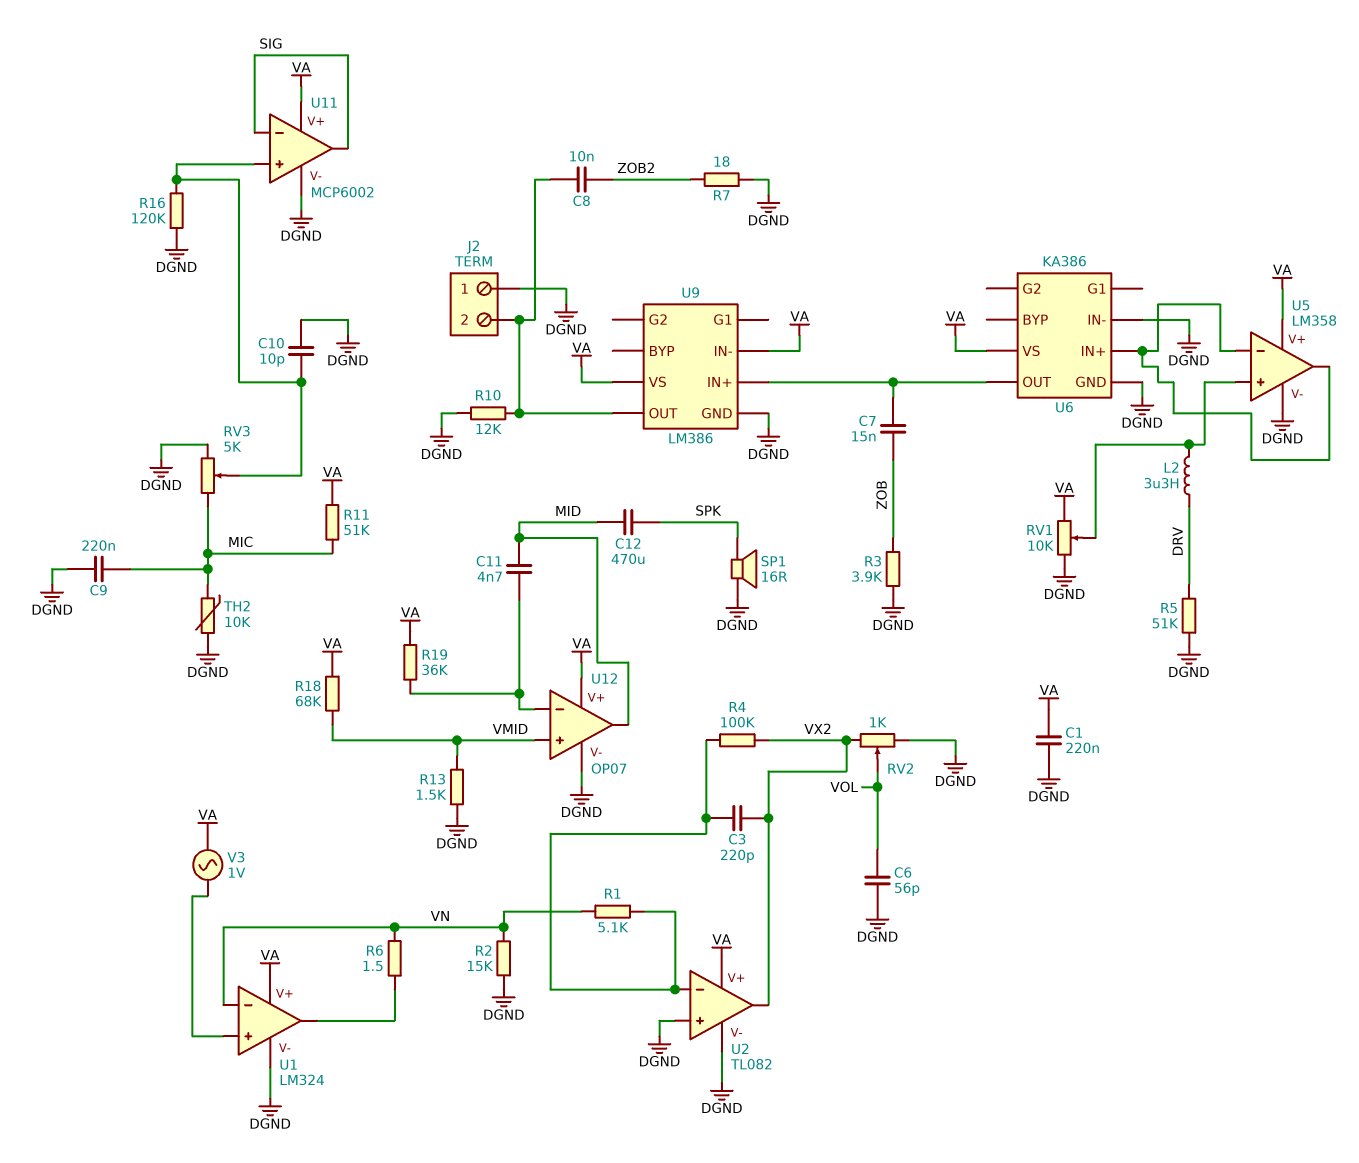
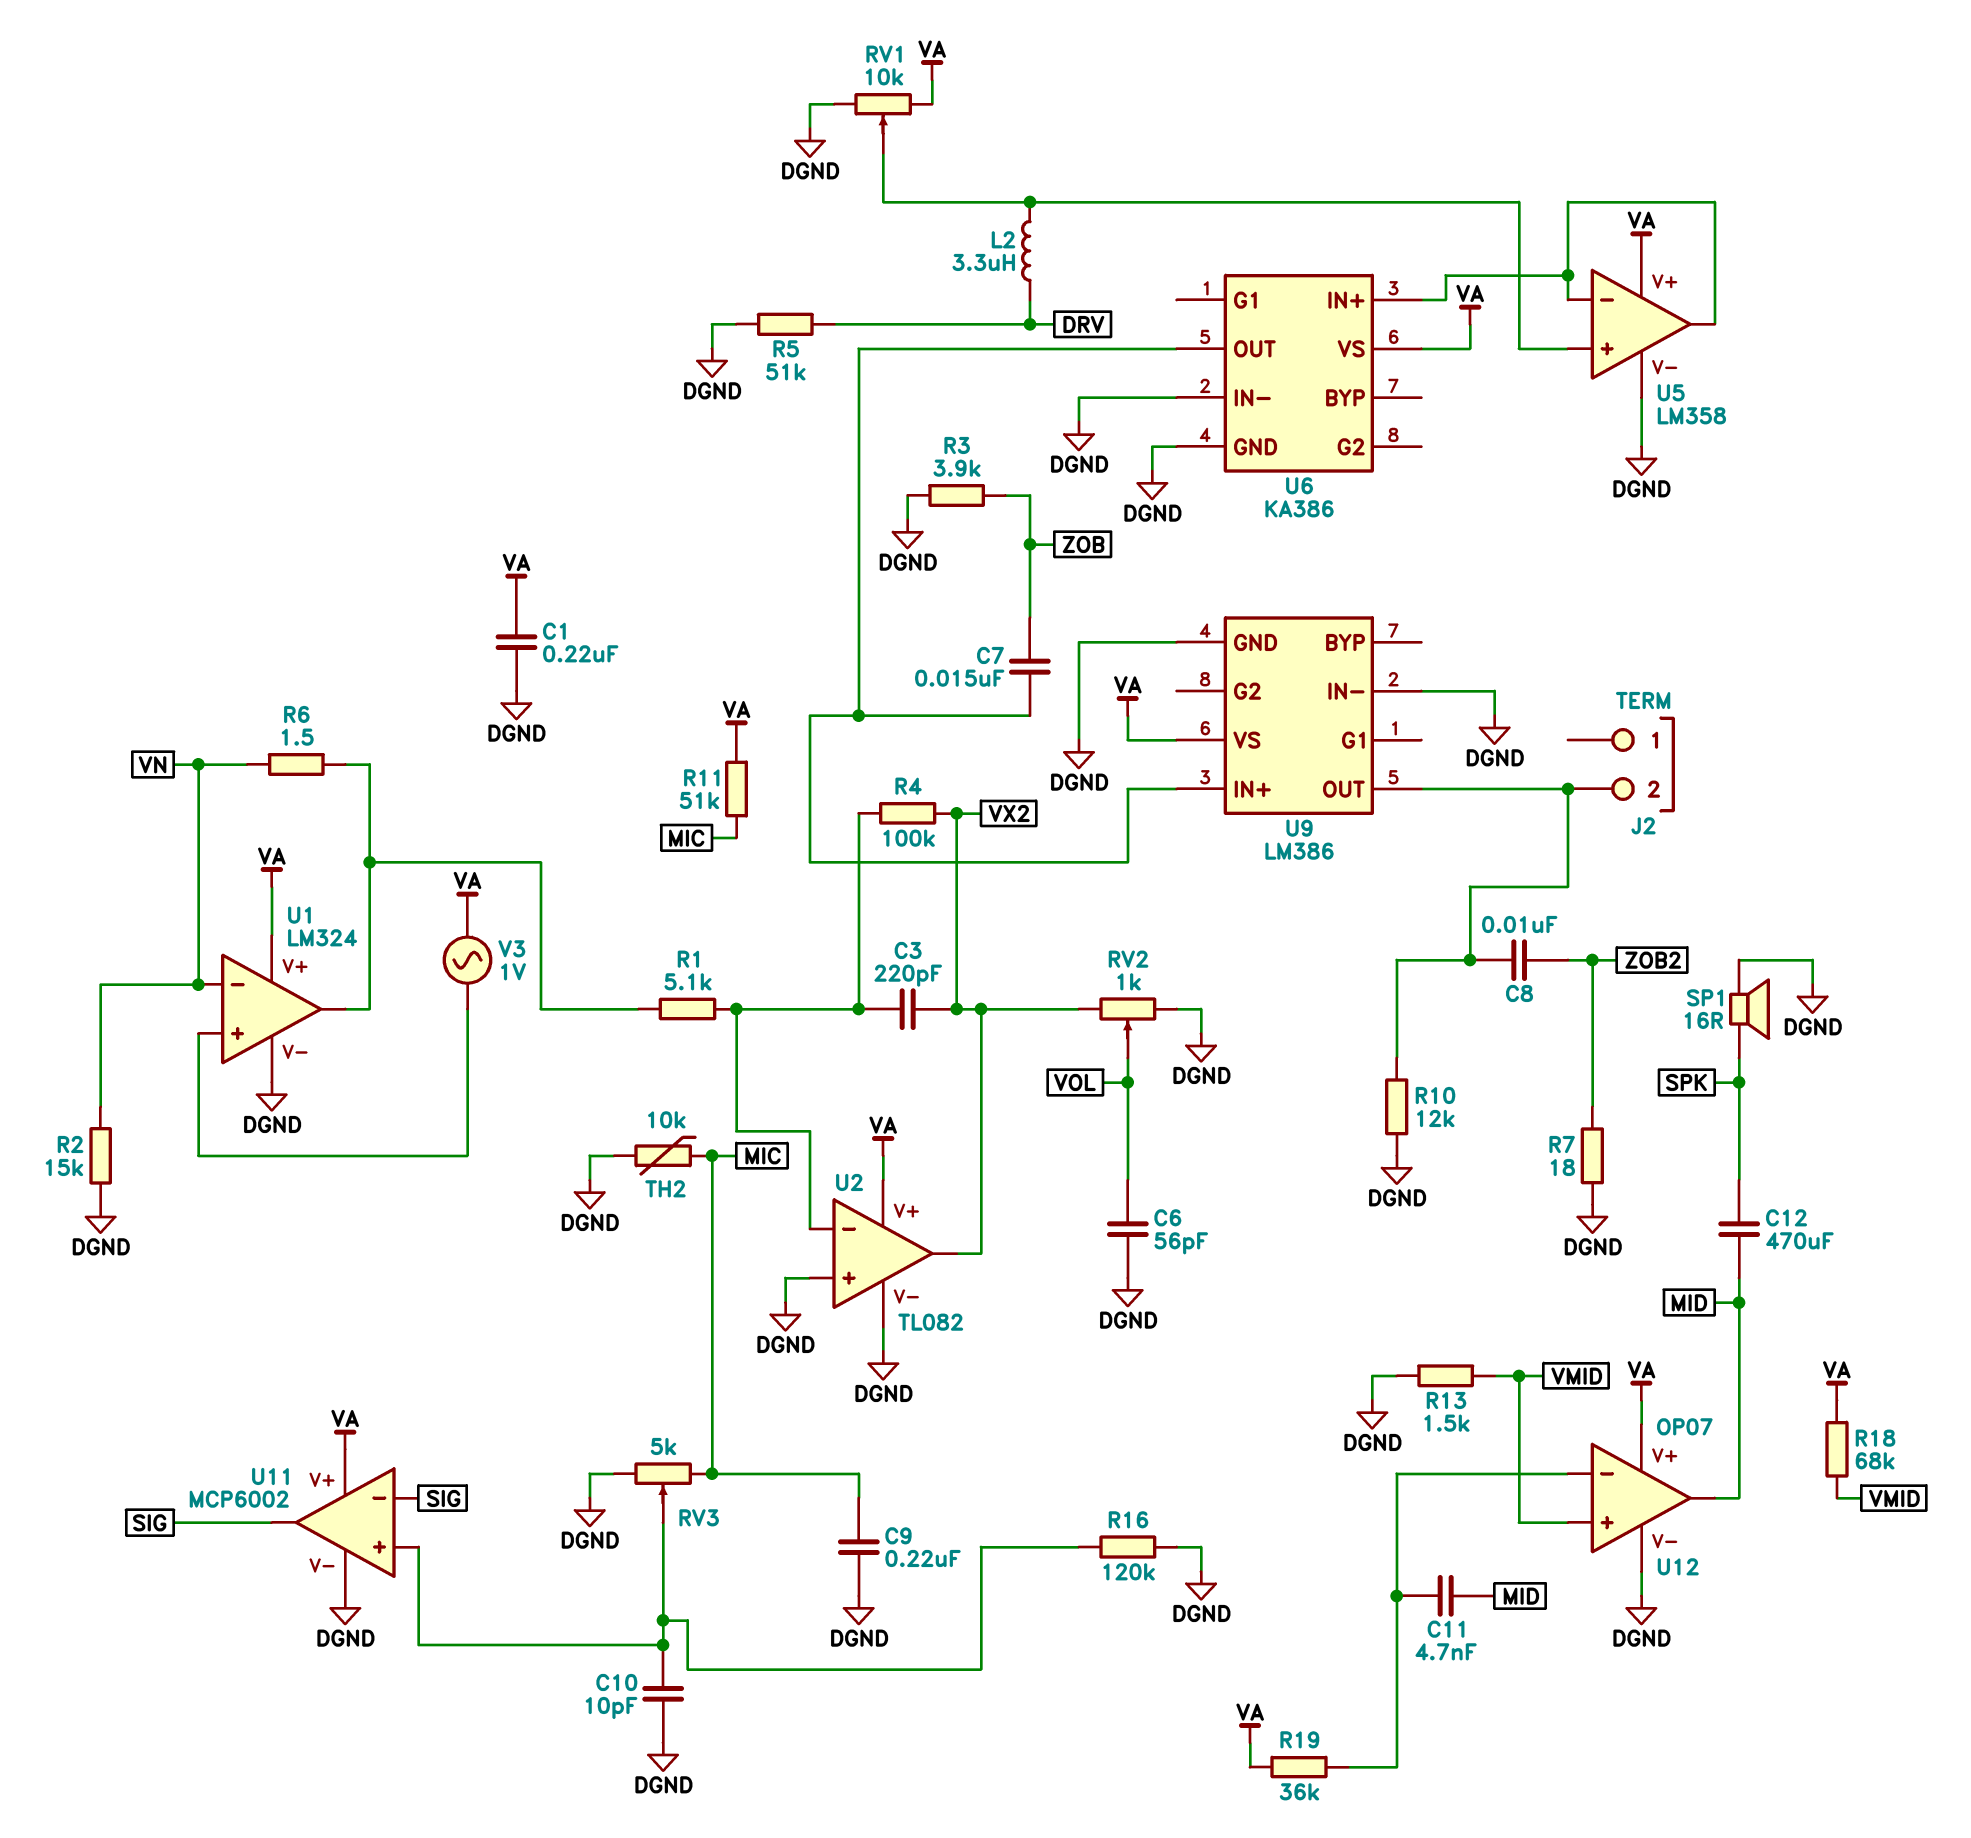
J2 pin 1: DGND -> none
R1: 5.1k (U2/in-, VN) -> 5.1k (U1/out, U2/in-)
U9 pin IN-: VA -> DGND

